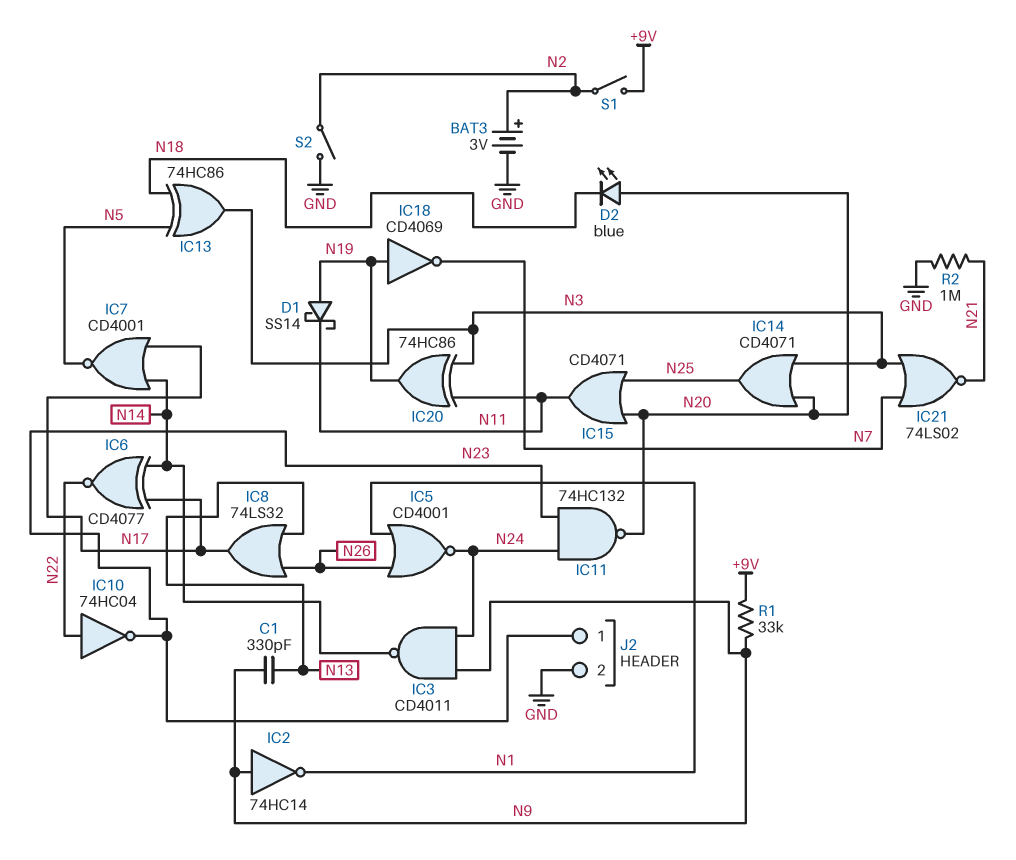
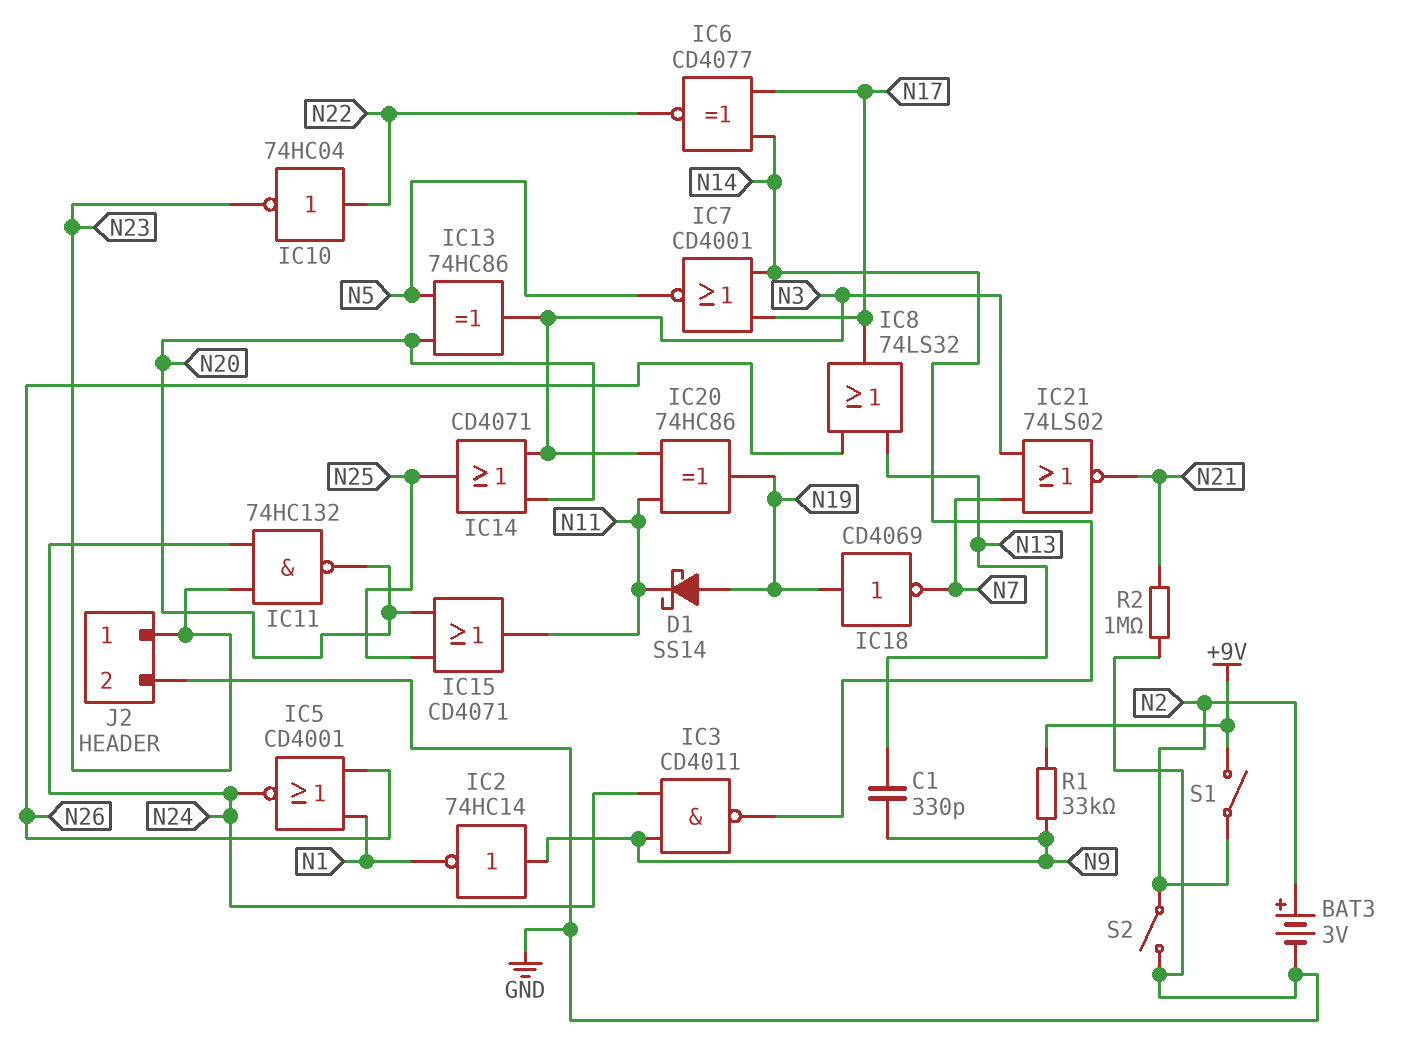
D2: LED blue (A N20, K N18) -> none
IC13: XOR 74HC86 (in N5, in N18, out N3) -> XOR 74HC86 (in N5, in N20, out N3)

